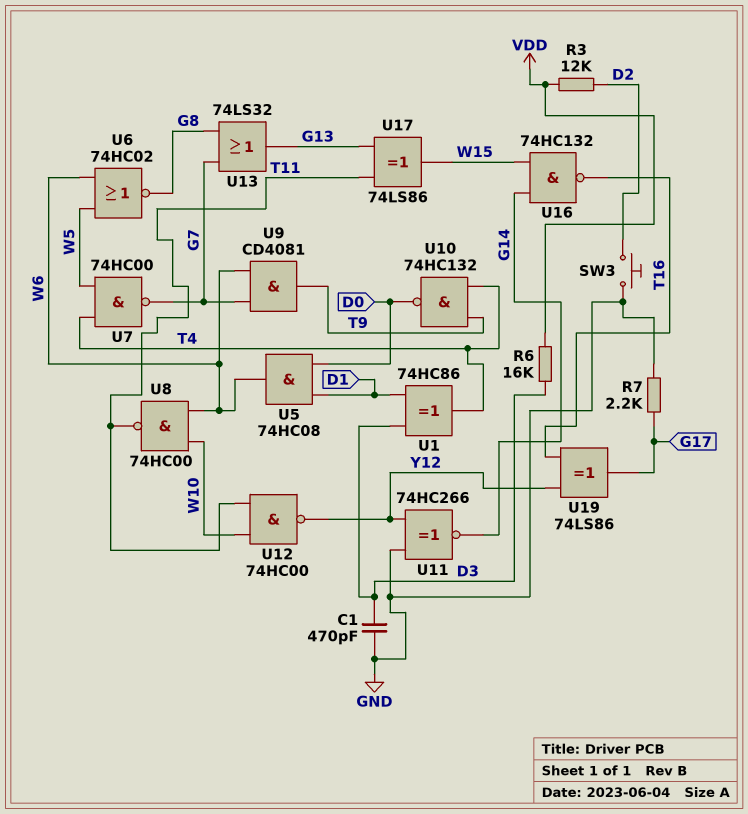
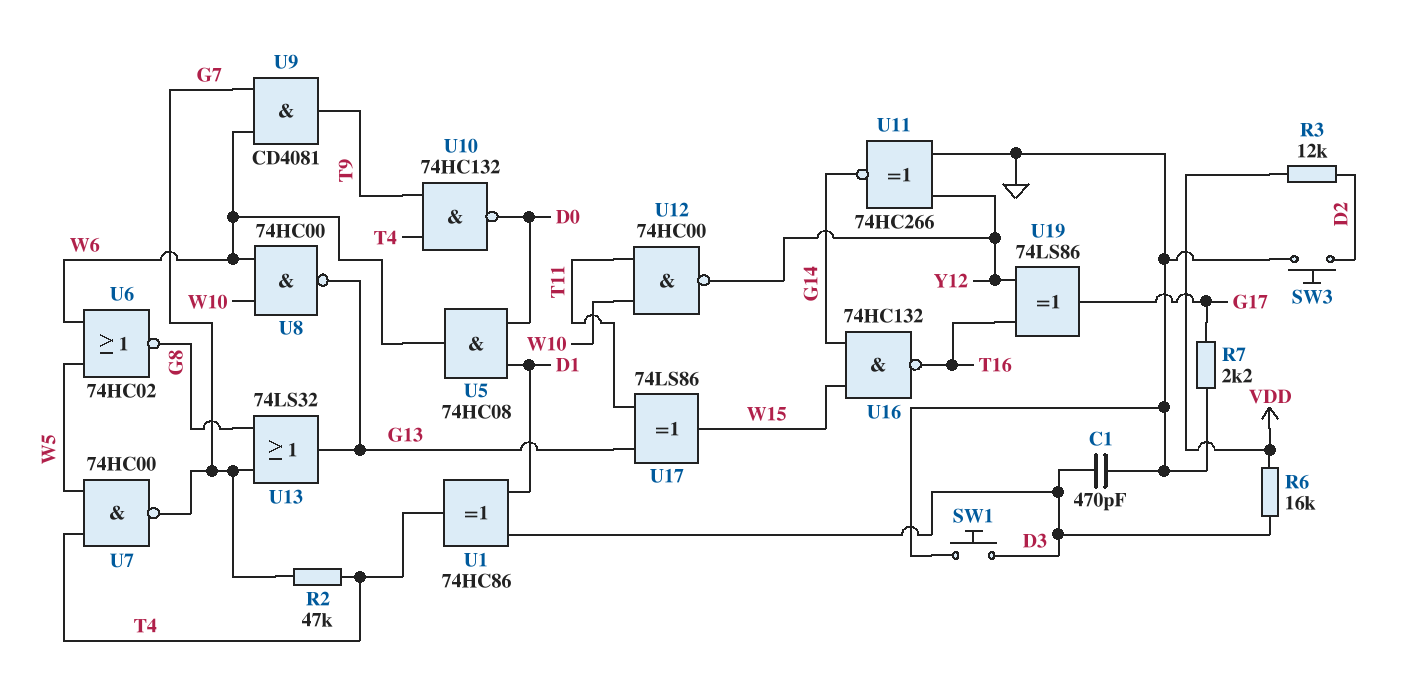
R2: none -> 47k (G7, T4)
SW1: none -> button (D3, GND)
U8: NAND 74HC00 (in W6, in W10, out T11) -> NAND 74HC00 (in W6, in W10, out G13)

